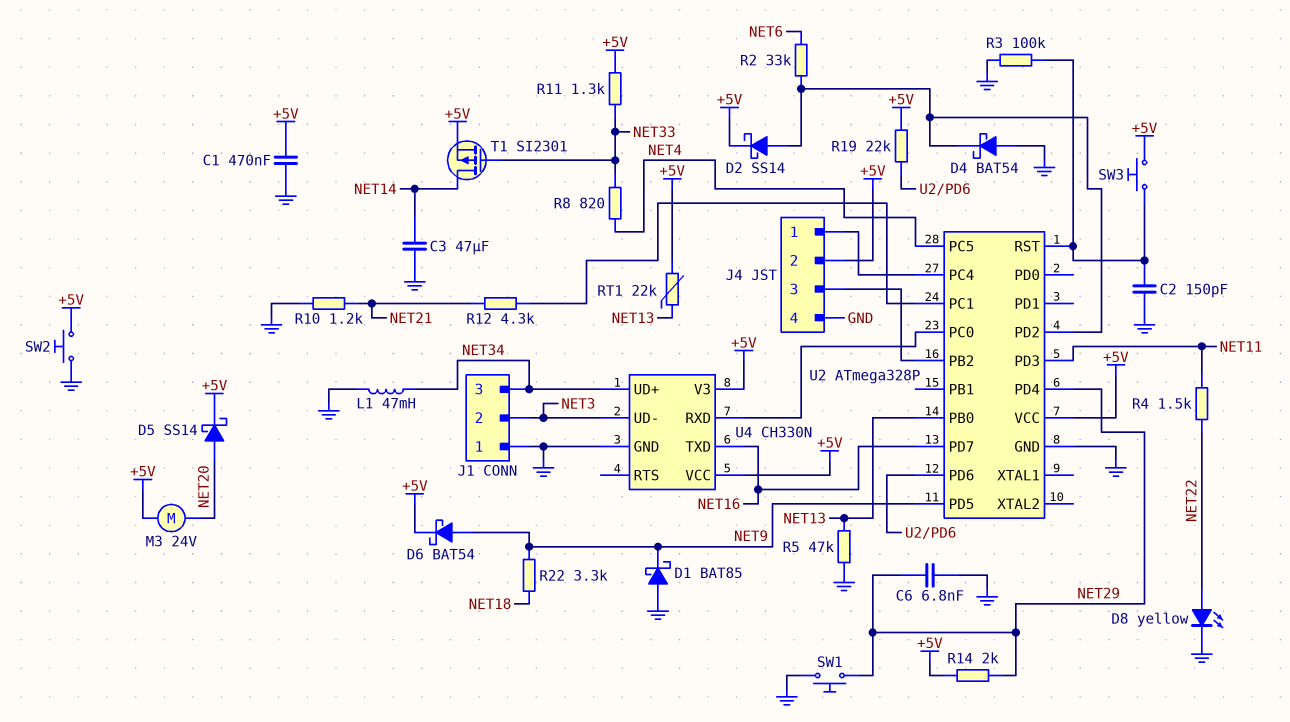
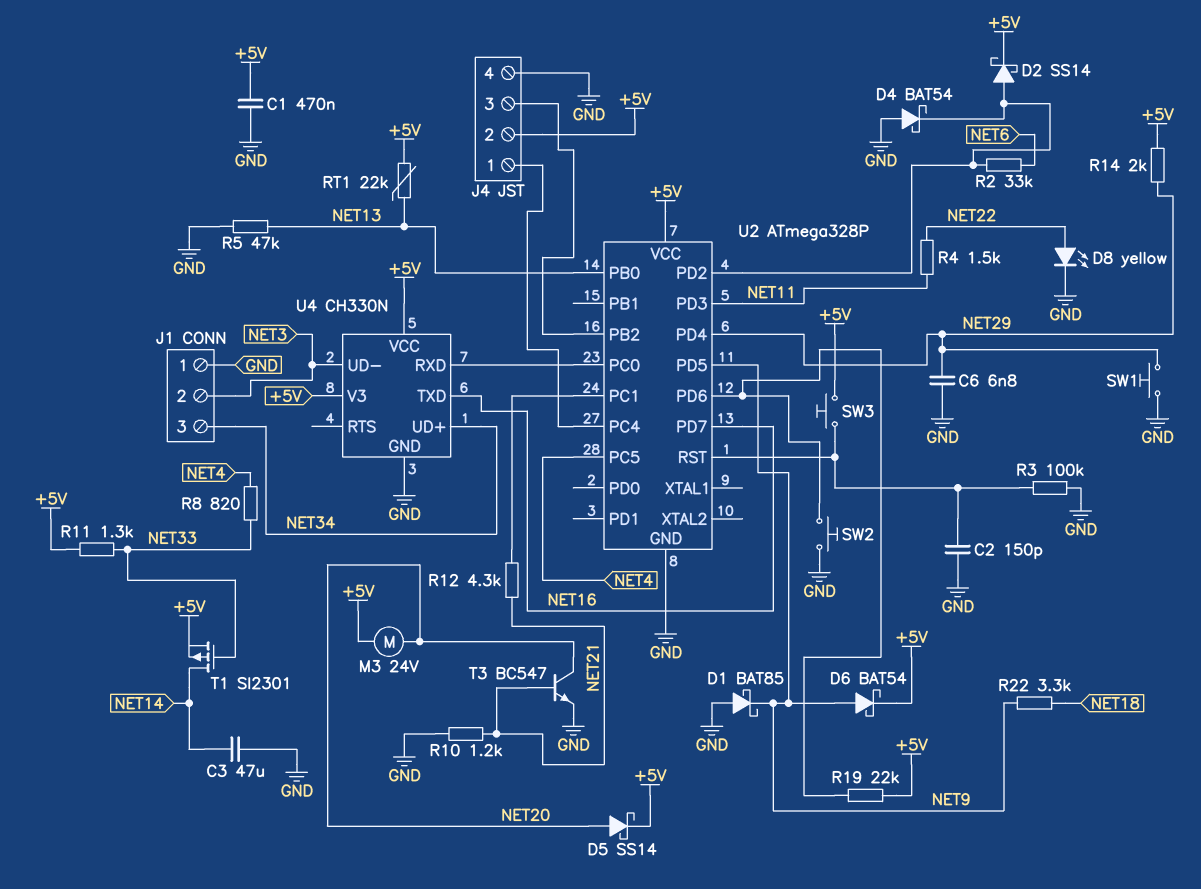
L1: 47mH (GND, NET34) -> none
SW2: button (+5V, GND) -> button (GND, U2/PD6)
T3: none -> NPN BC547 (B NET21, C NET20, E GND)

